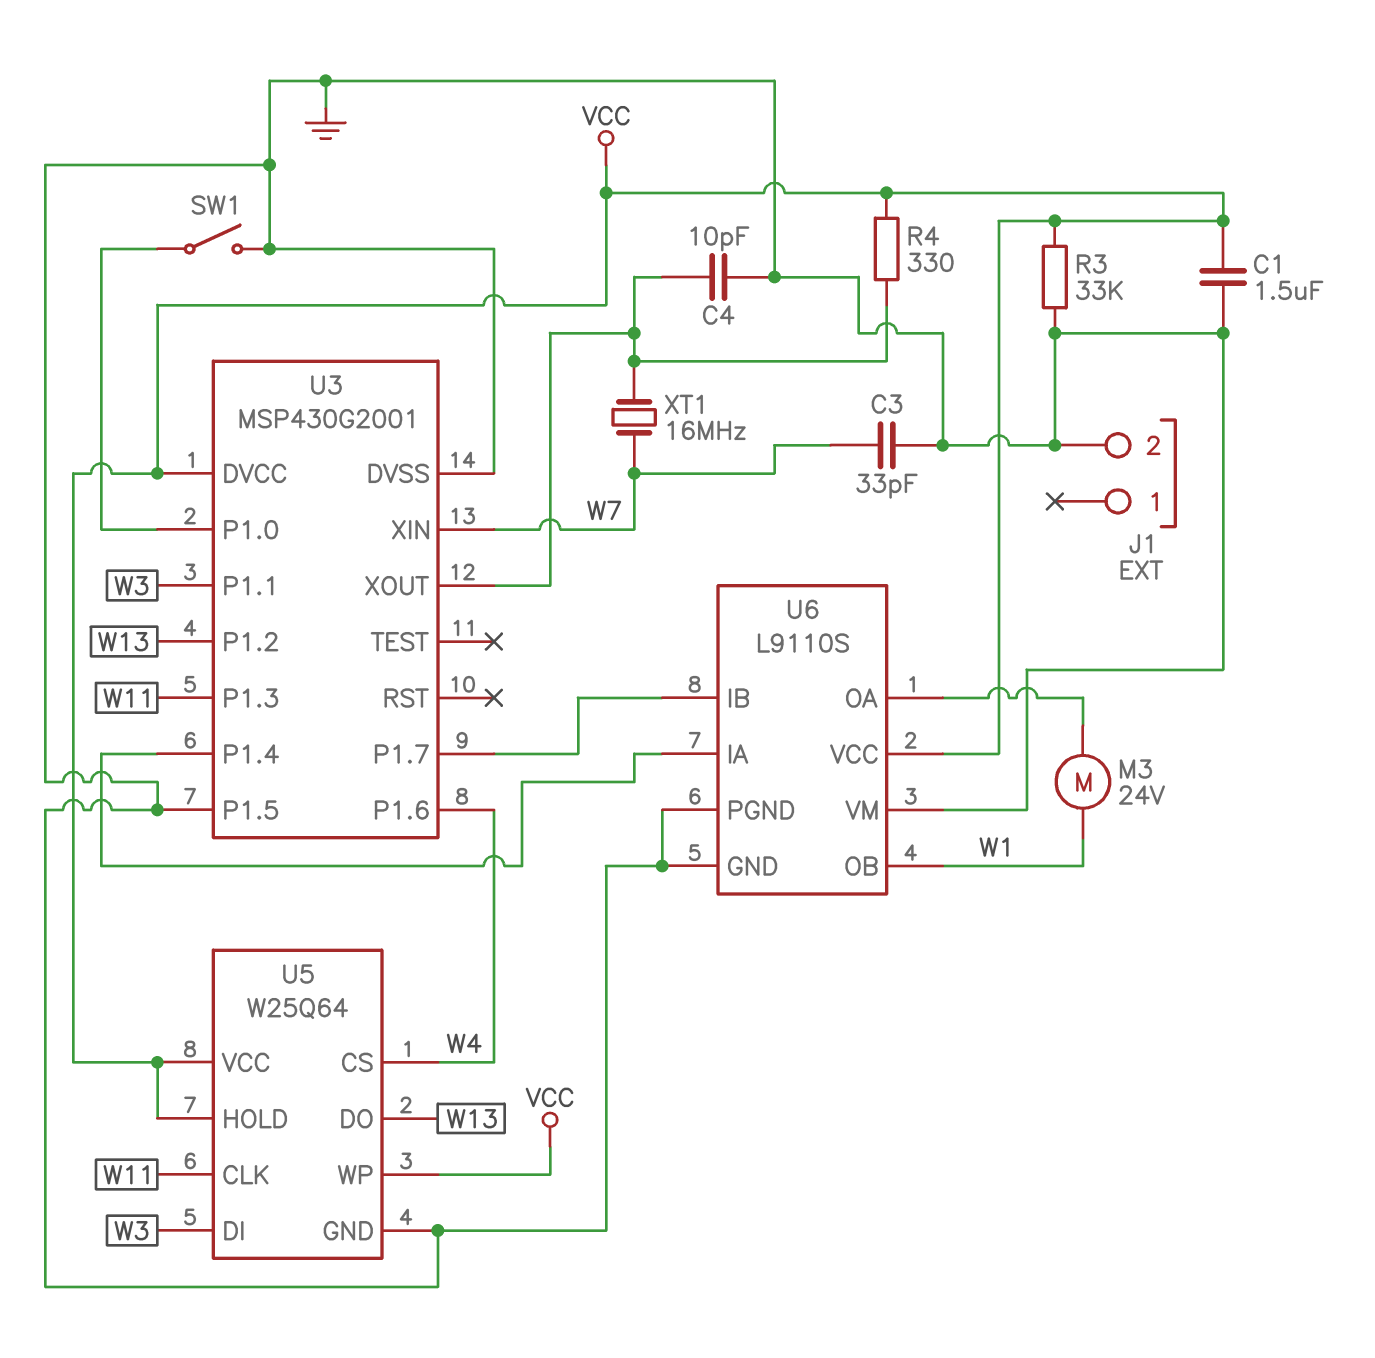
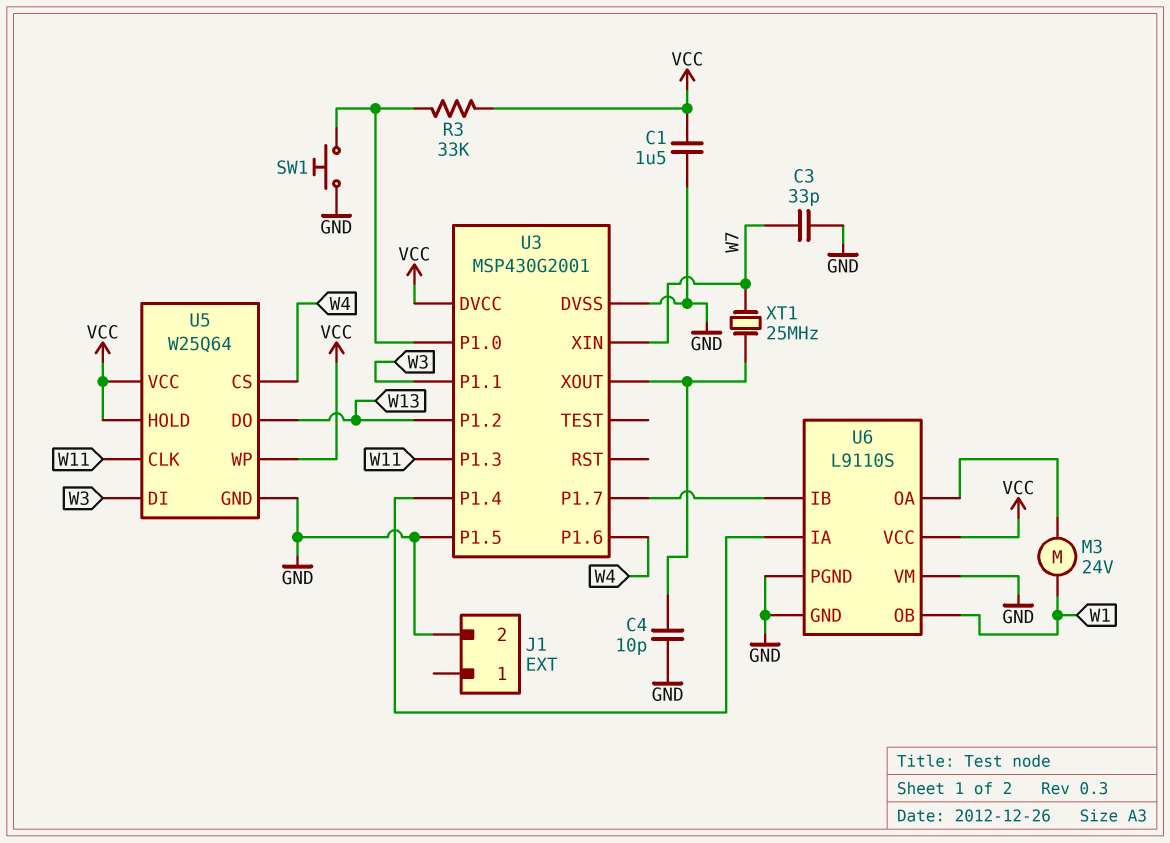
R3: 33k (GND, VCC) -> 33k (U3/P1.0, VCC)
R4: 330 (U3/XOUT, VCC) -> none
SW1: switch (GND, U3/P1.0) -> button (GND, U3/P1.0)
XT1: 16MHz (U3/XOUT, W7) -> 25MHz (U3/XOUT, W7)

